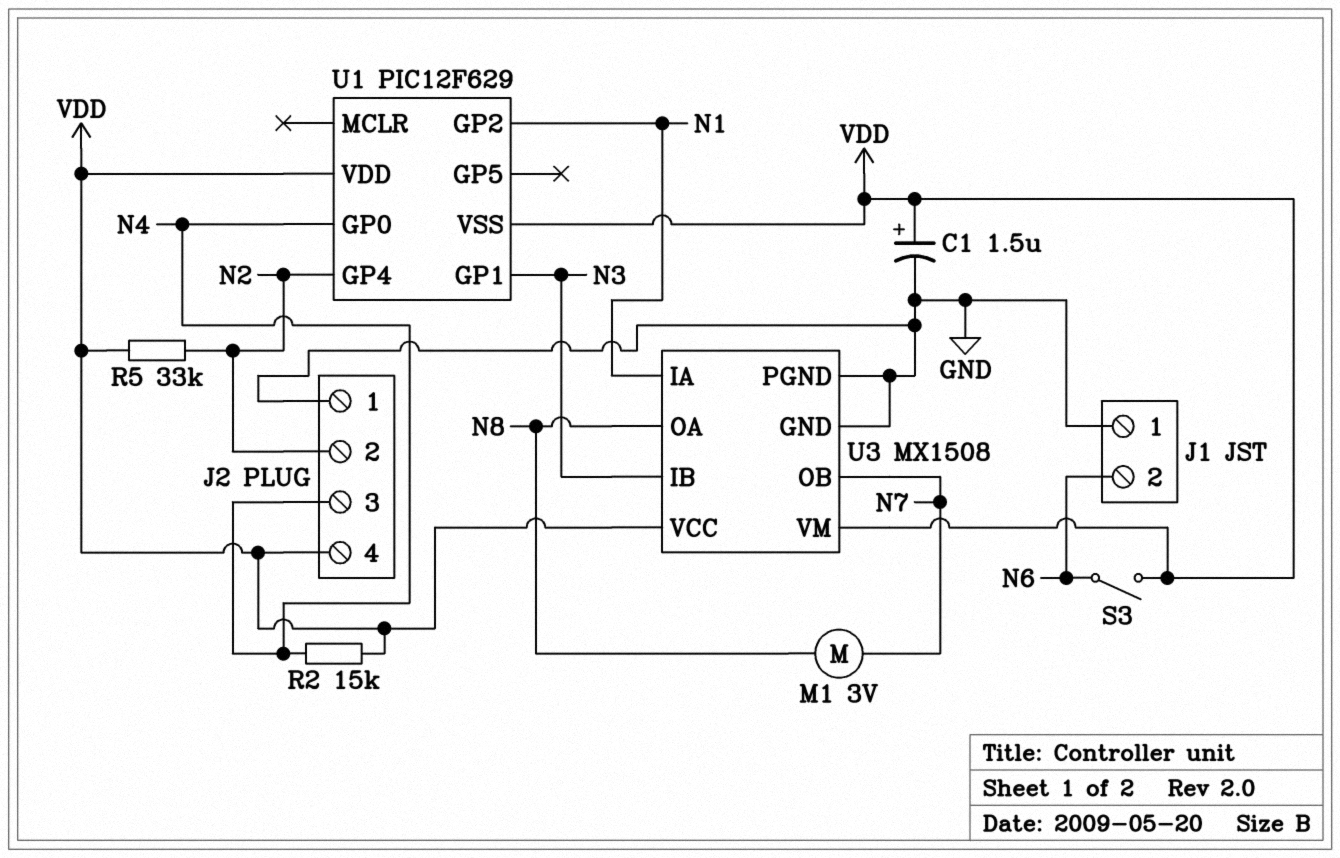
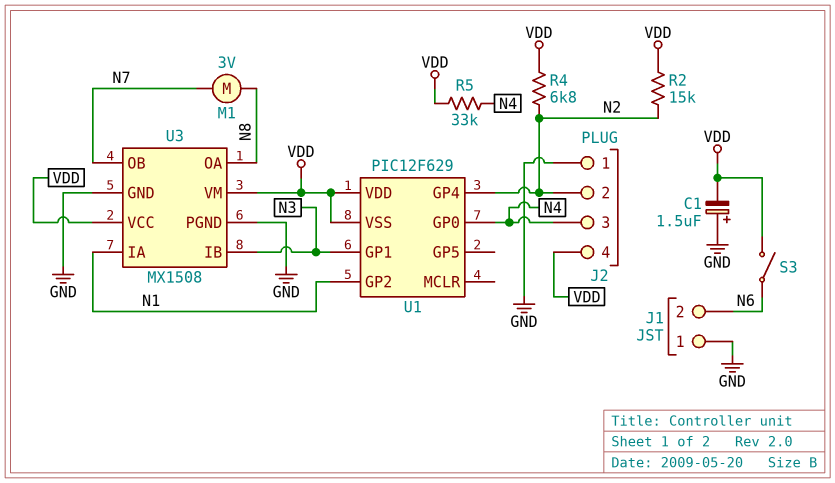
C1: 1.5uF (plus VDD, minus GND) -> 1.5uF (plus GND, minus VDD)
R2: 15k (N4, VDD) -> 15k (N2, VDD)
R4: none -> 6.8k (N2, VDD)
R5: 33k (N2, VDD) -> 33k (N4, VDD)

